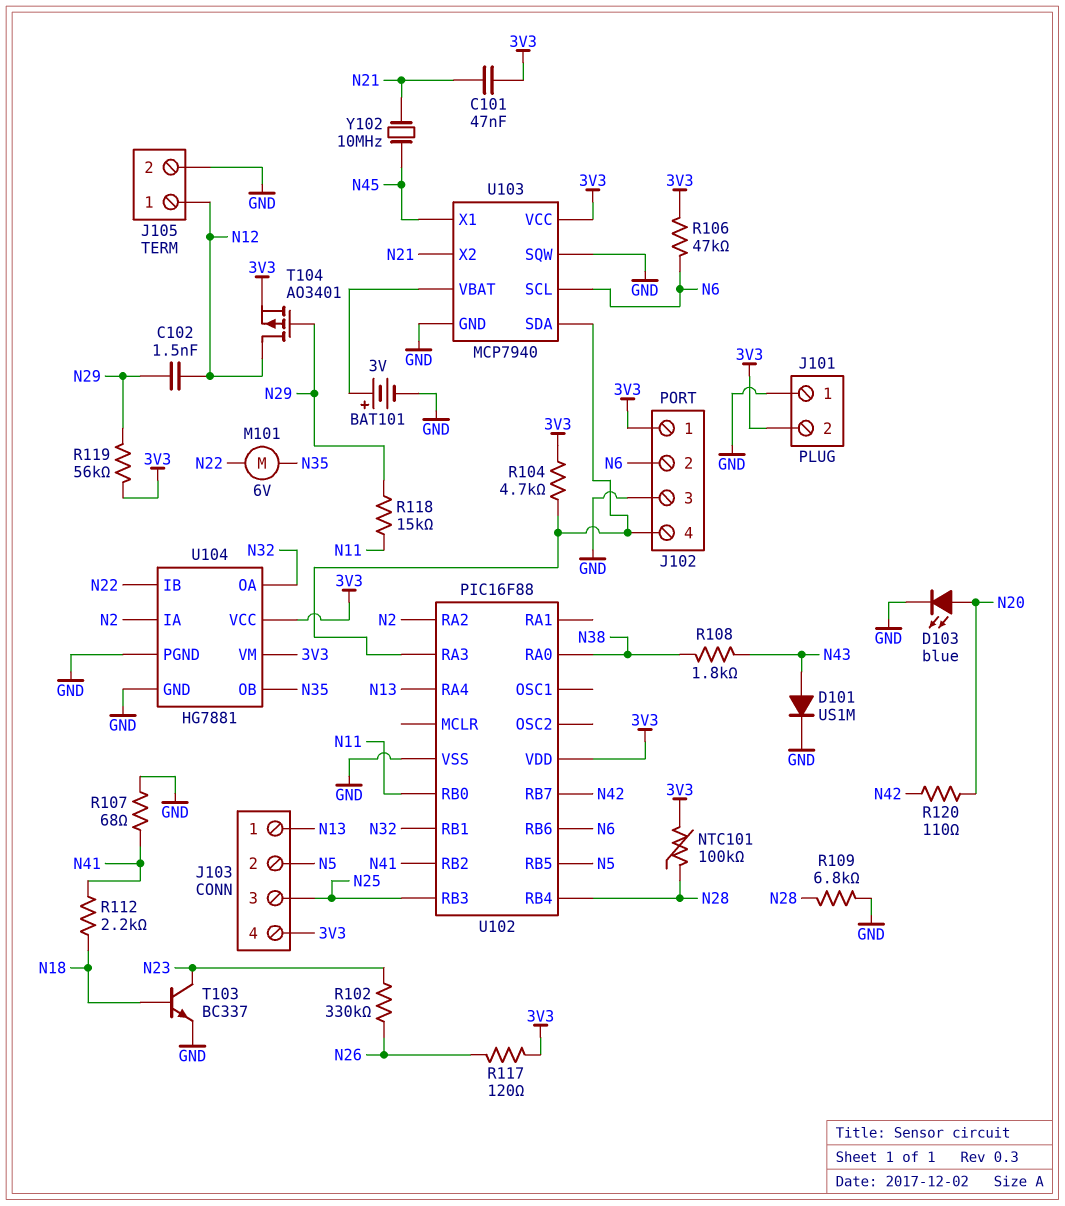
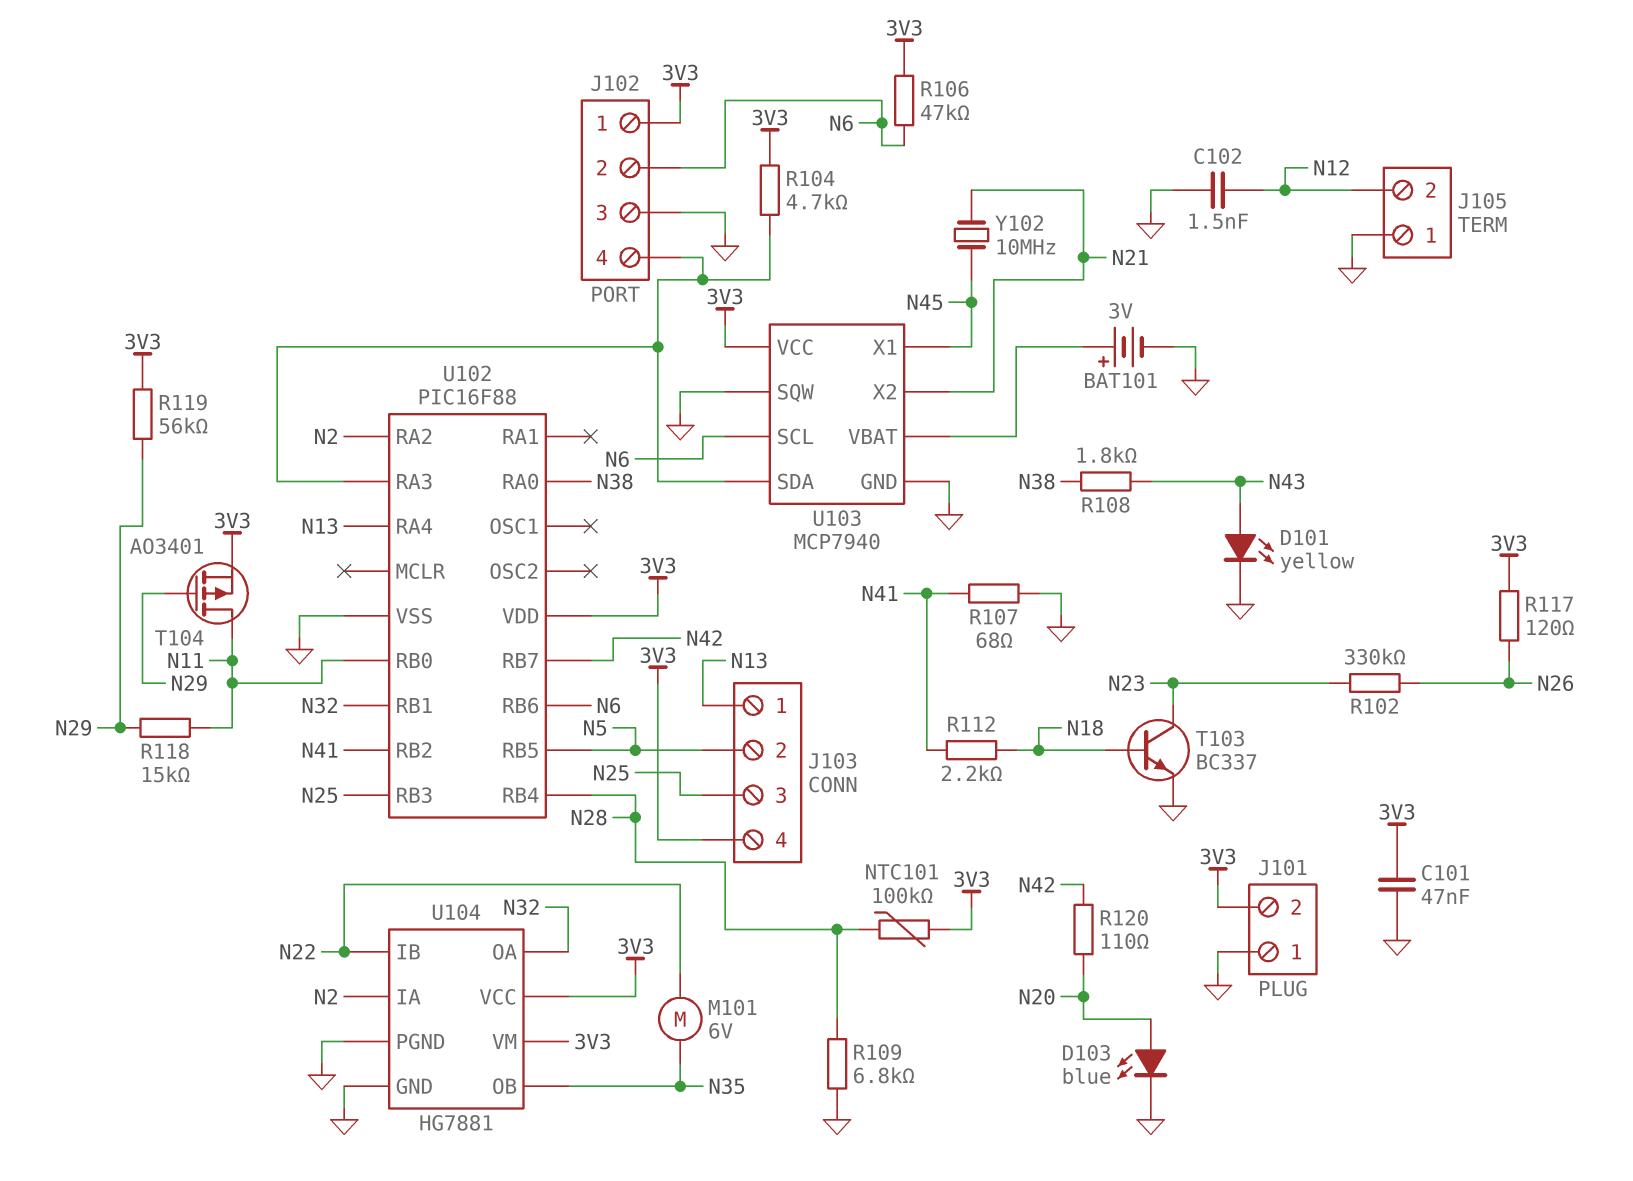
C101: 47nF (3V3, N21) -> 47nF (3V3, GND)
C102: 1.5nF (N12, N29) -> 1.5nF (GND, N12)
D101: diode US1M (A N43, K GND) -> LED yellow (A N43, K GND)
J105 pin 1: N12 -> GND
J105 pin 2: GND -> N12
T104: PMOS AO3401 (G N29, D N12, S 3V3) -> PMOS AO3401 (G N29, D N11, S 3V3)

